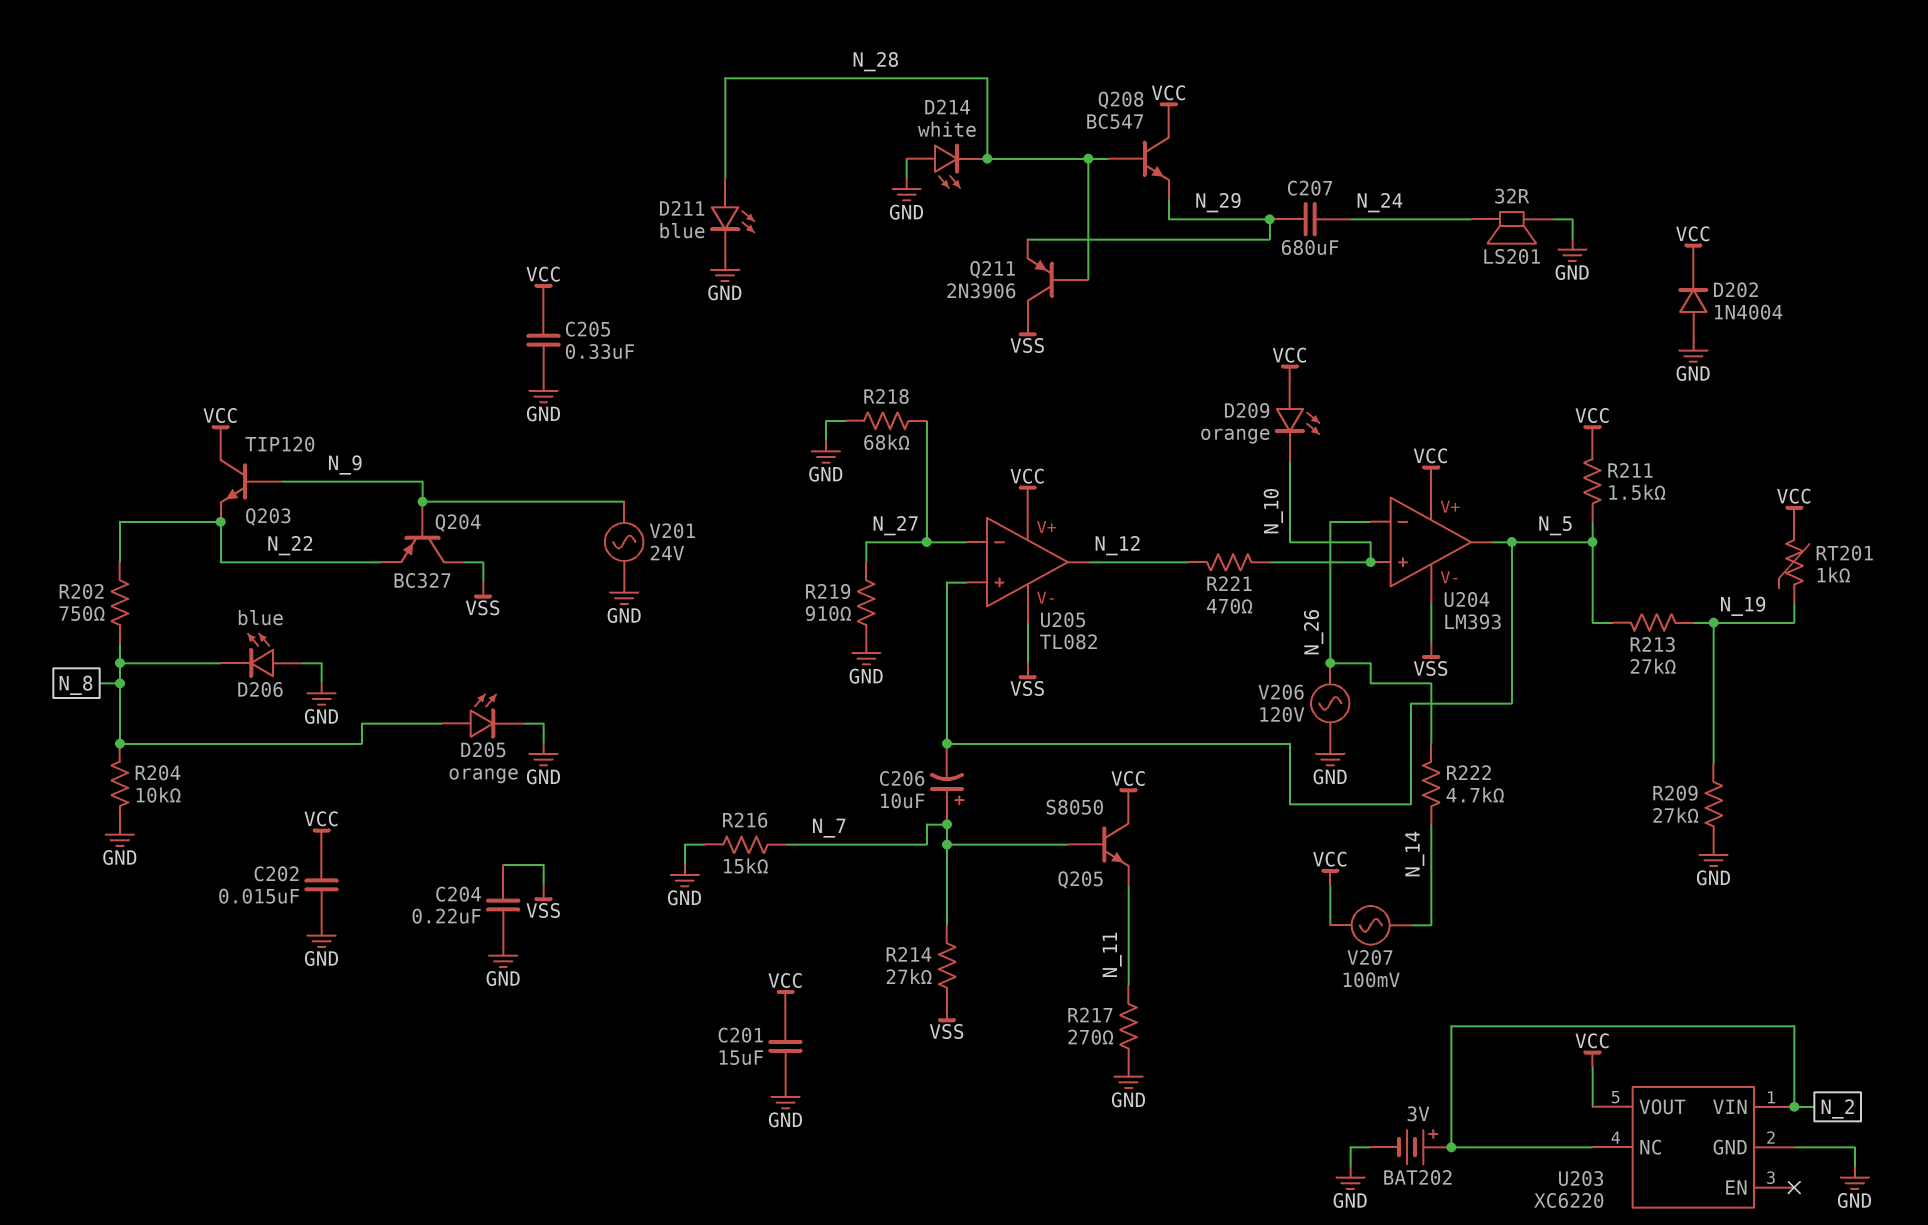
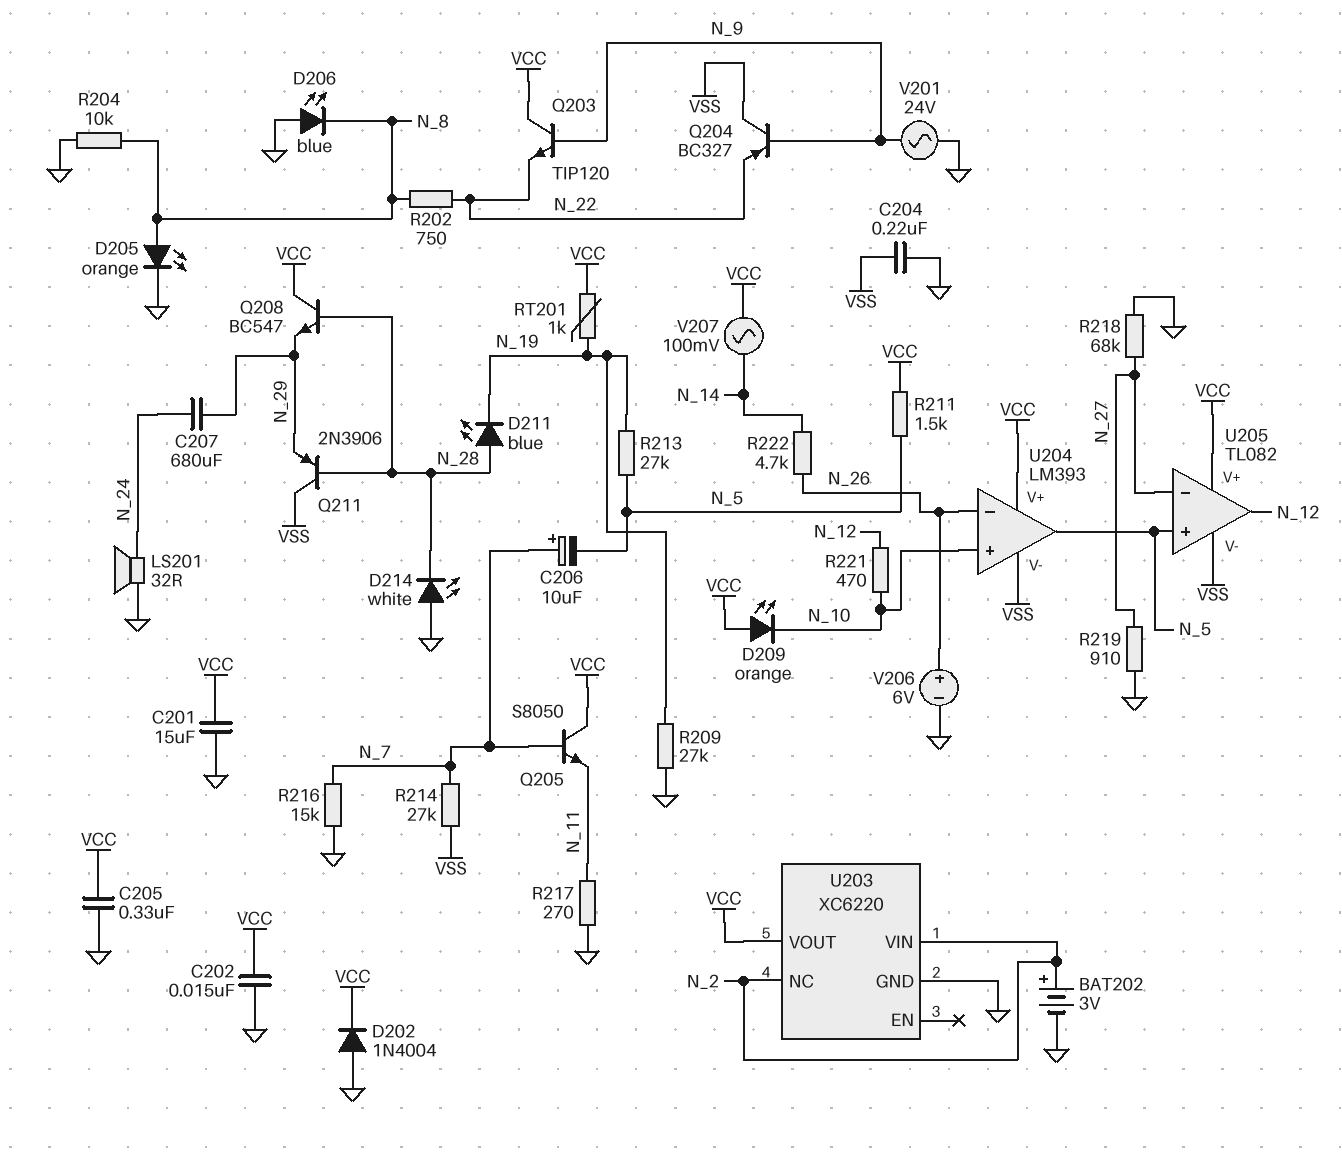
D211: LED blue (A N_28, K GND) -> LED blue (A N_28, K N_19)
V206: AC 120V (GND, N_26) -> 6V (plus N_26, minus GND)

